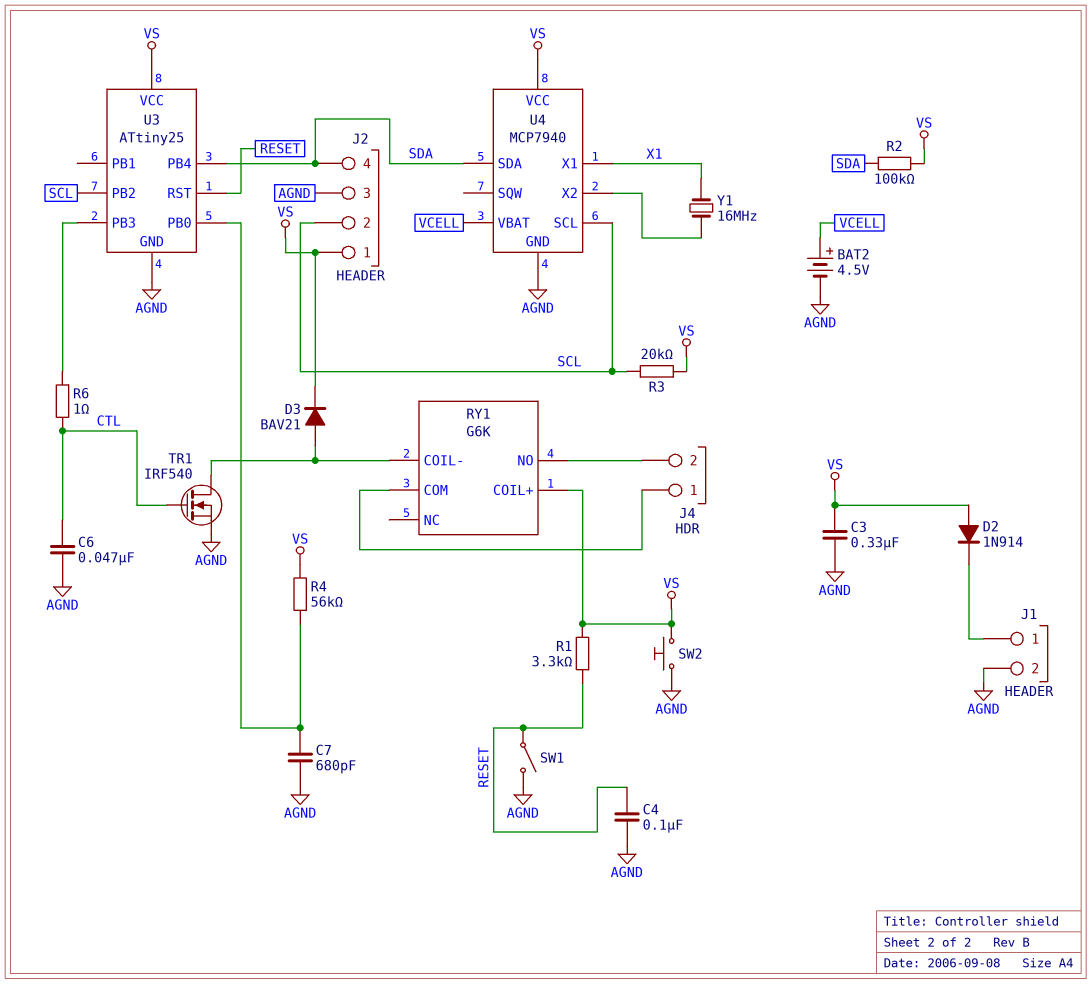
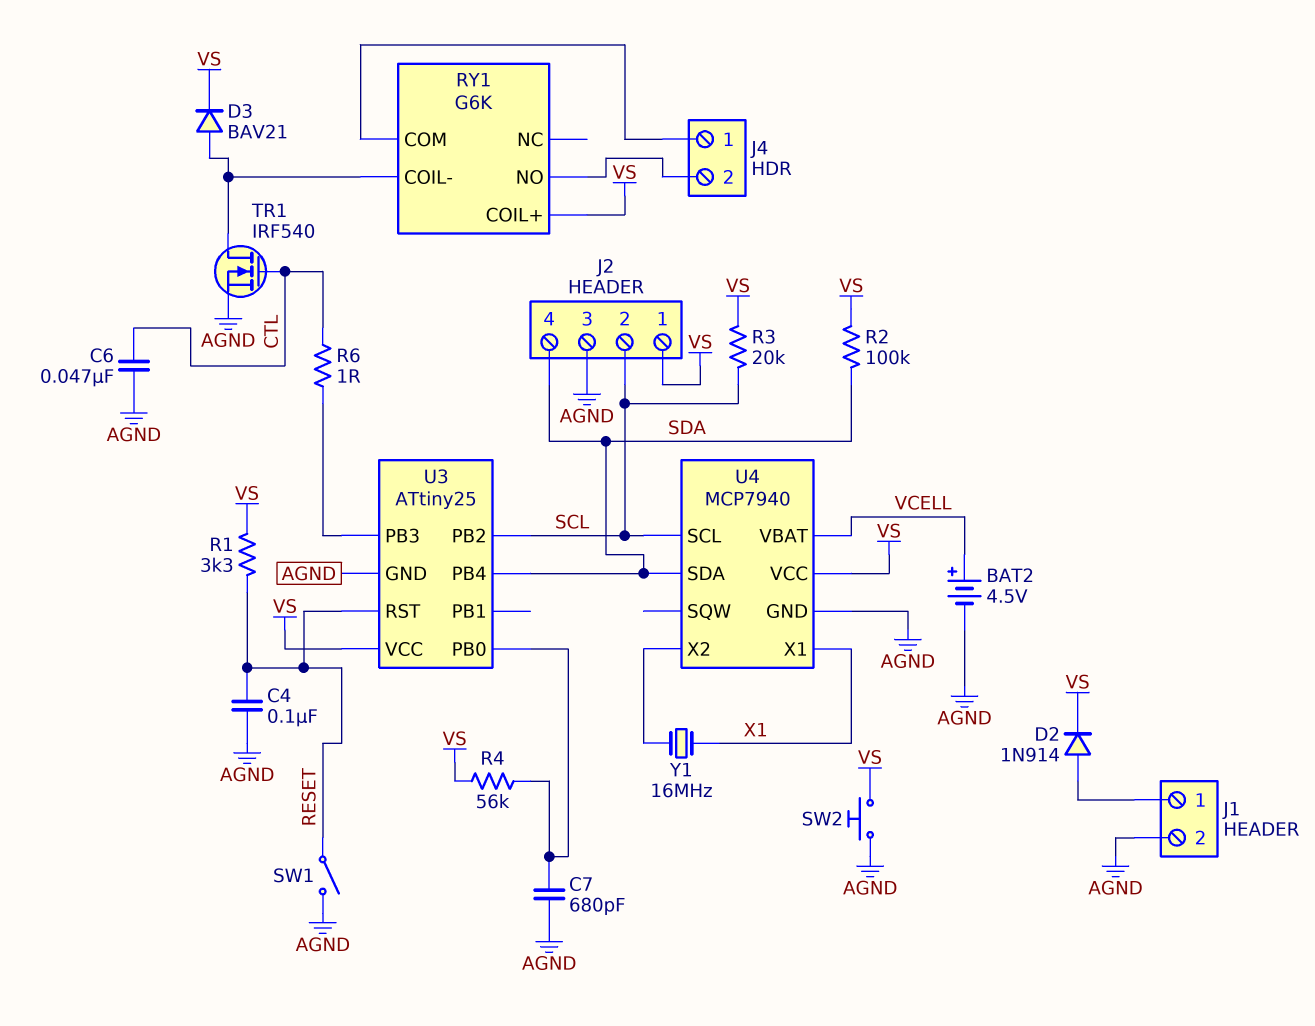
C3: 330nF (AGND, VS) -> none
D2: diode 1N914 (A VS, K J1/1) -> diode 1N914 (A J1/1, K VS)

